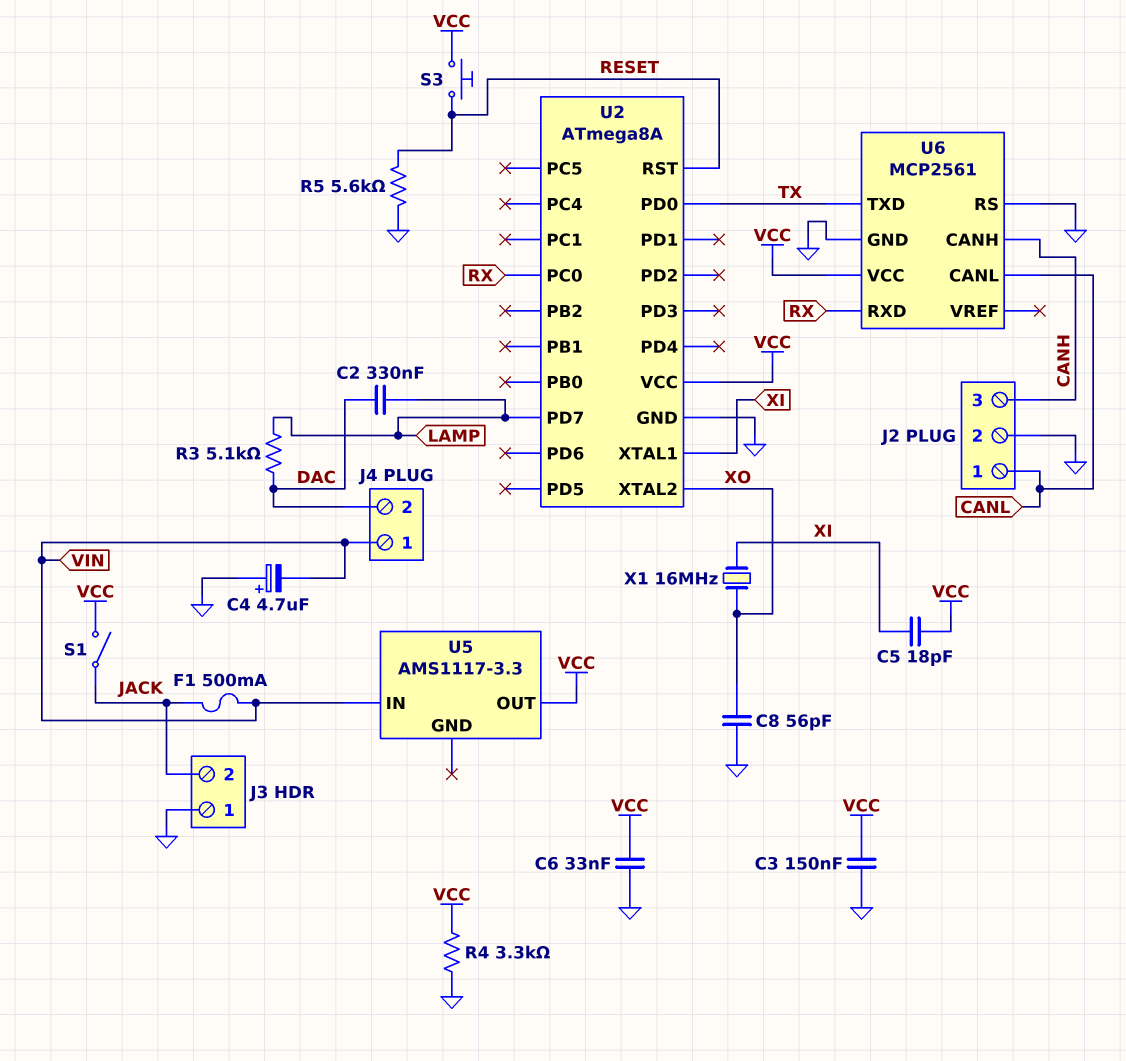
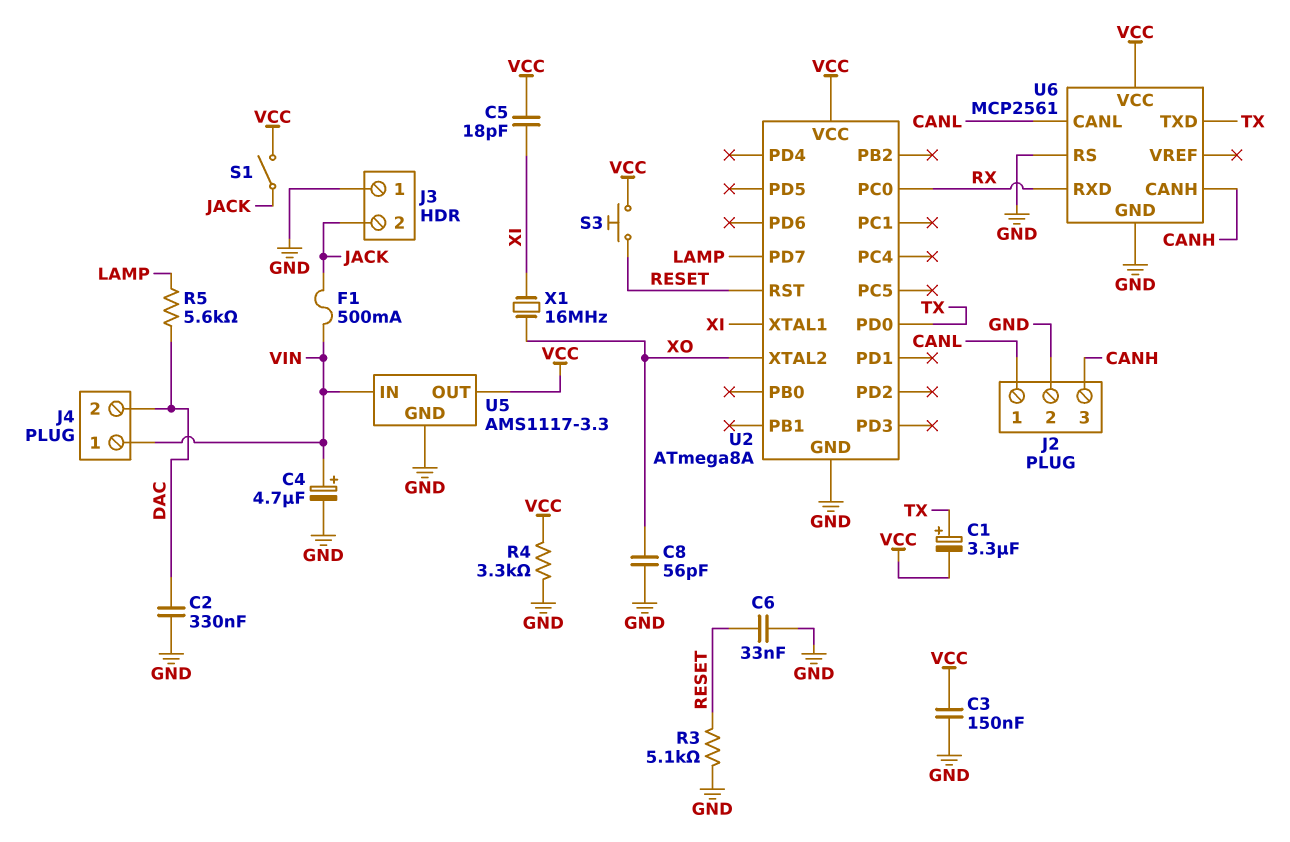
C1: none -> 3.3uF (plus TX, minus VCC)
C2: 330nF (DAC, LAMP) -> 330nF (DAC, GND)
C4: 4.7uF (plus GND, minus VIN) -> 4.7uF (plus VIN, minus GND)
C6: 33nF (GND, VCC) -> 33nF (GND, RESET)
R3: 5.1k (DAC, LAMP) -> 5.1k (GND, RESET)
R5: 5.6k (GND, RESET) -> 5.6k (DAC, LAMP)
U5 pin GND: none -> GND

